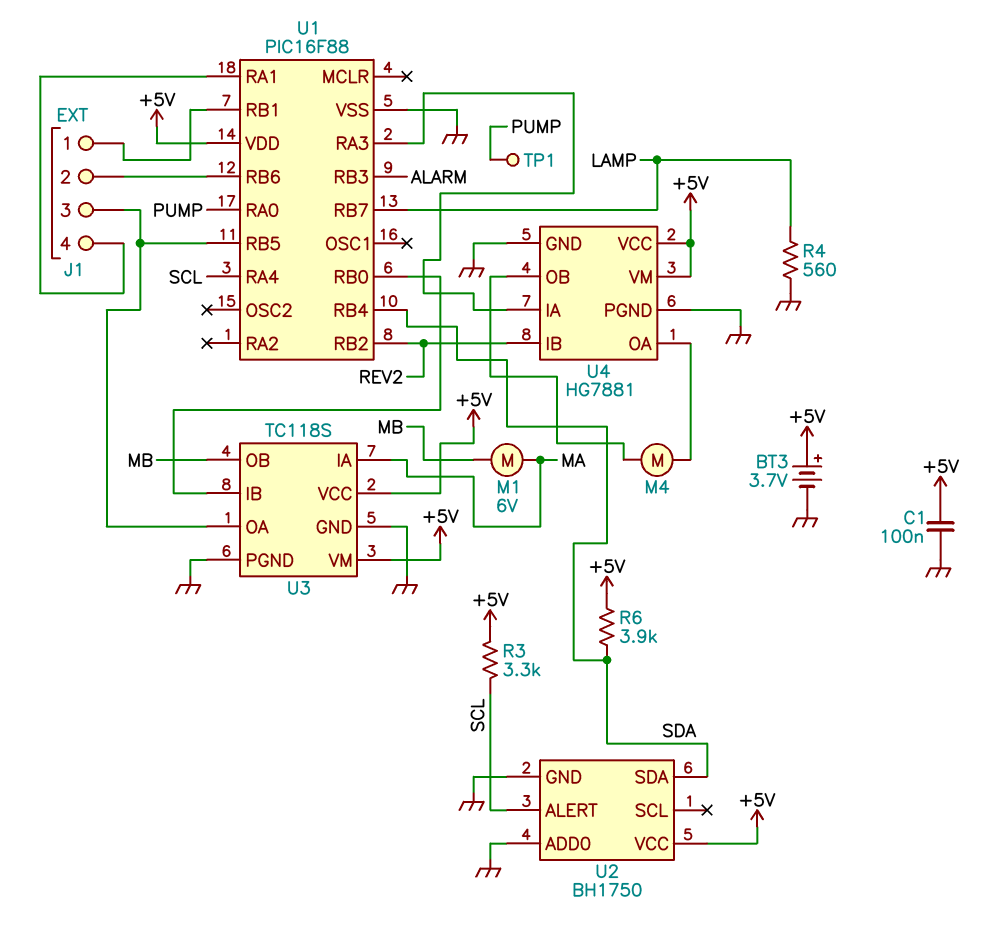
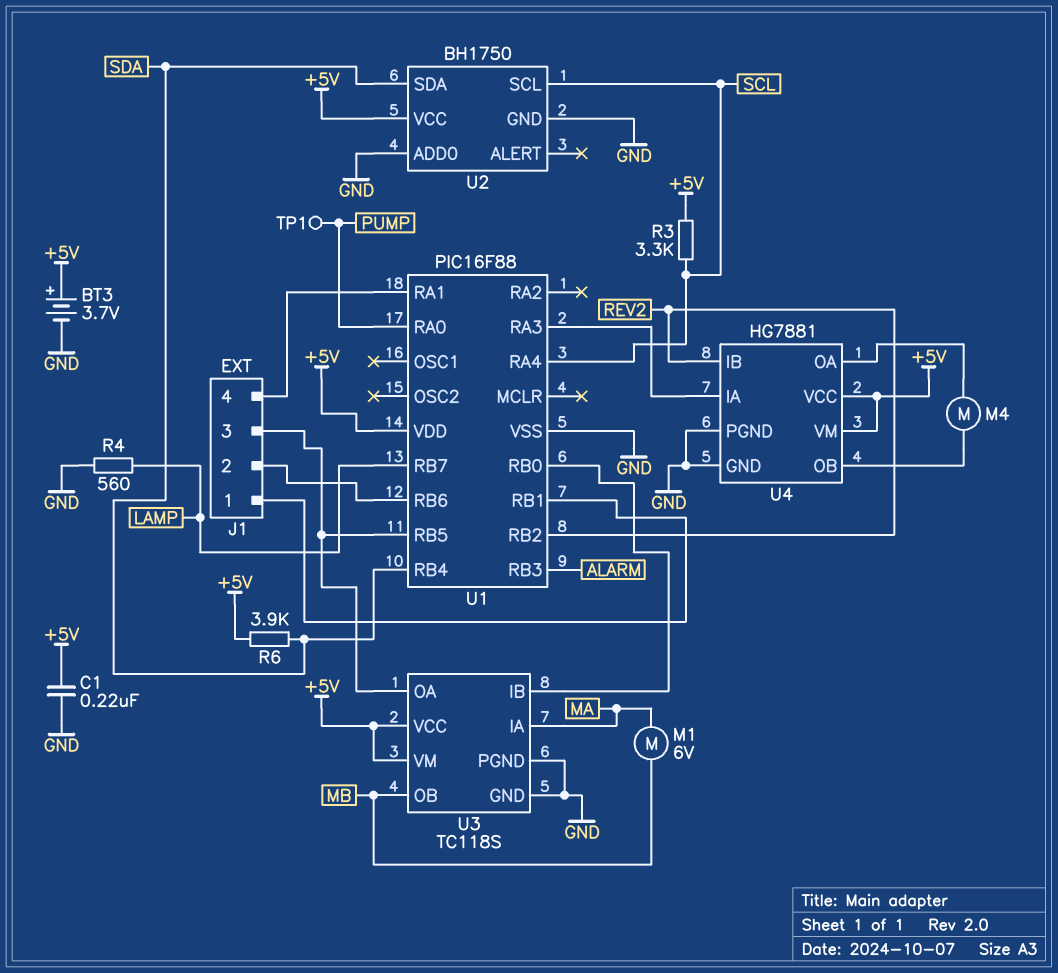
C1: 100nF (+5V, GND) -> 220nF (+5V, GND)
U2 pin ALERT: SCL -> none
U2 pin SCL: none -> SCL

